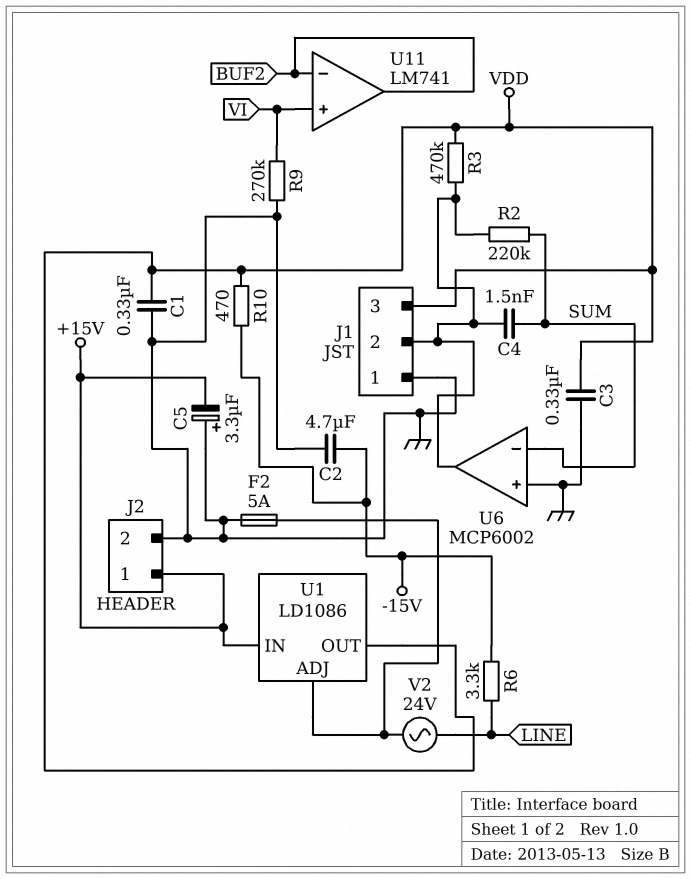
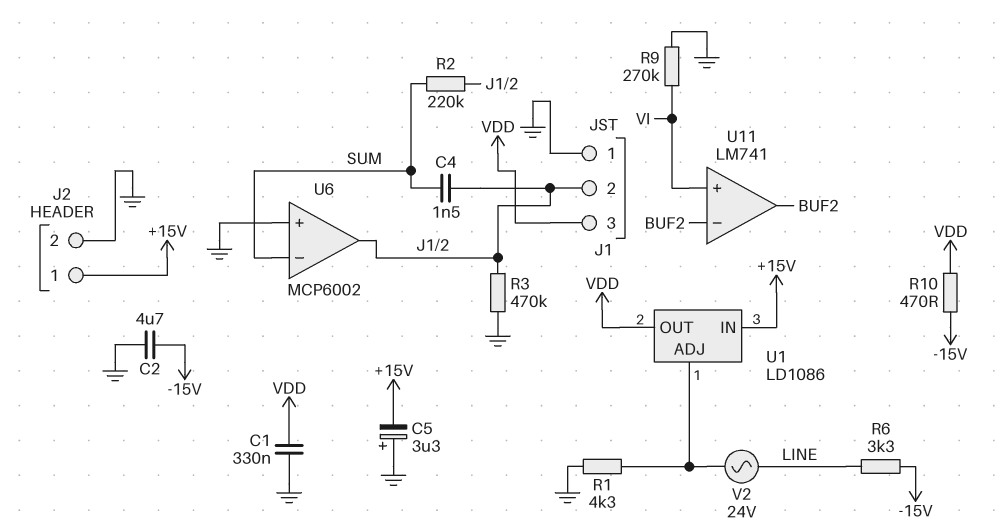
C3: 330nF (GND, VDD) -> none
F2: 5A (GND, U1/ADJ) -> none
R1: none -> 4.3k (GND, U1/ADJ)
R3: 470k (J1/2, VDD) -> 470k (GND, J1/2)

